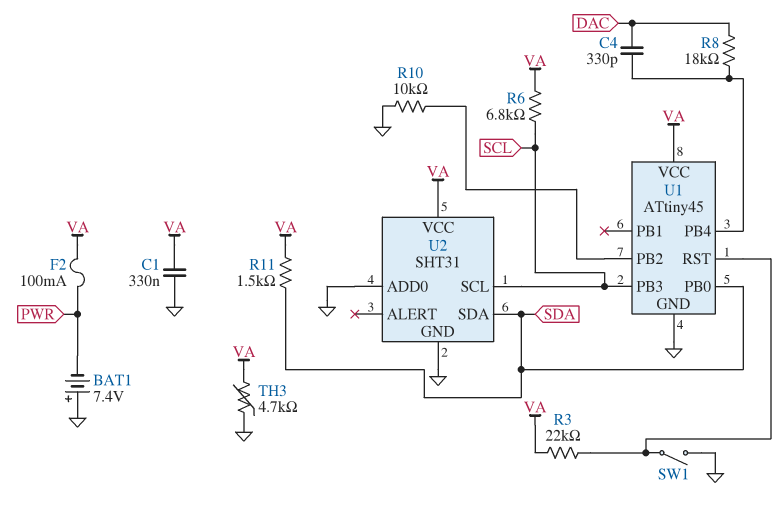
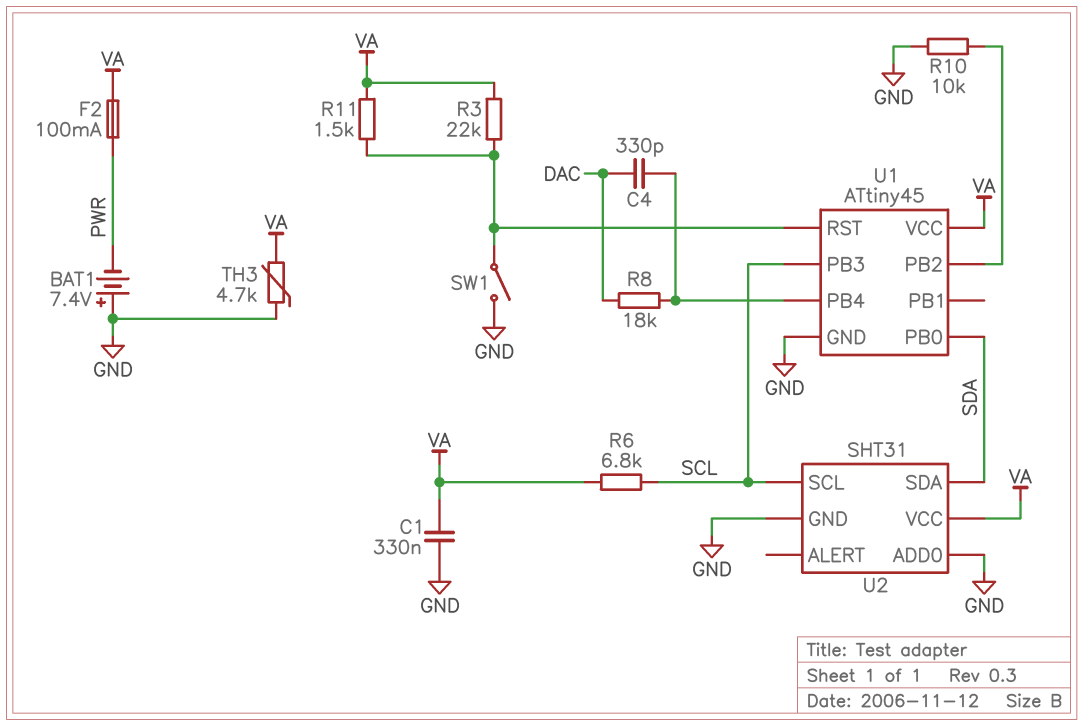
R11: 1.5k (SDA, VA) -> 1.5k (U1/RST, VA)

